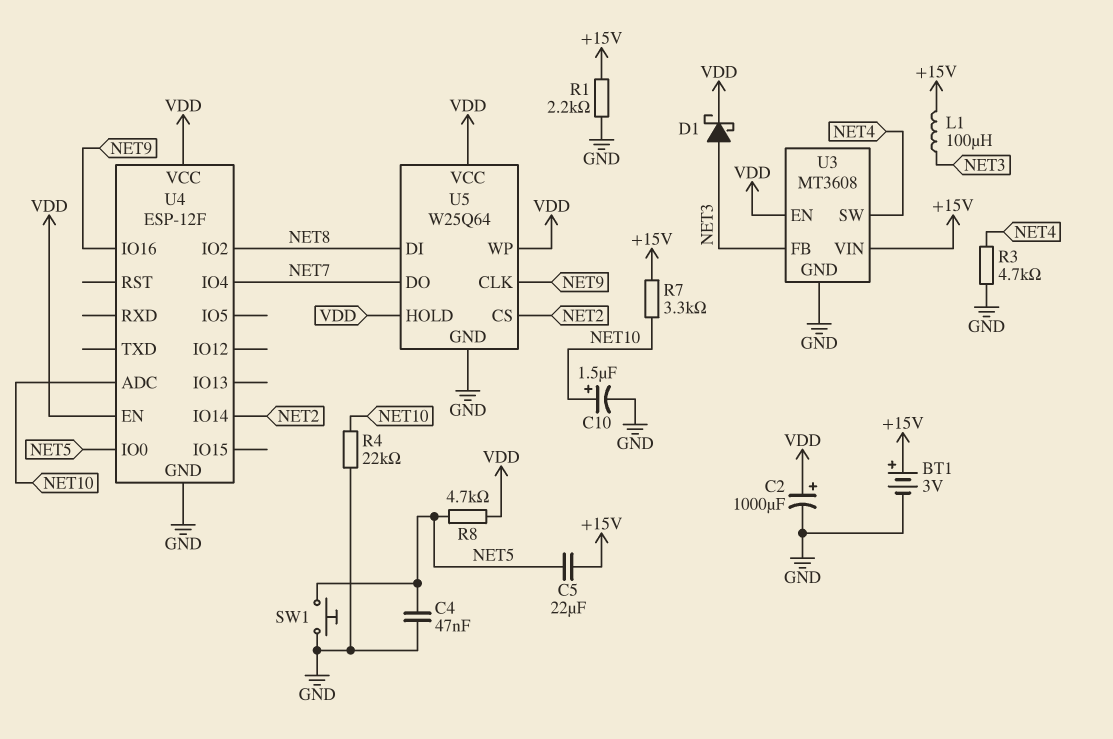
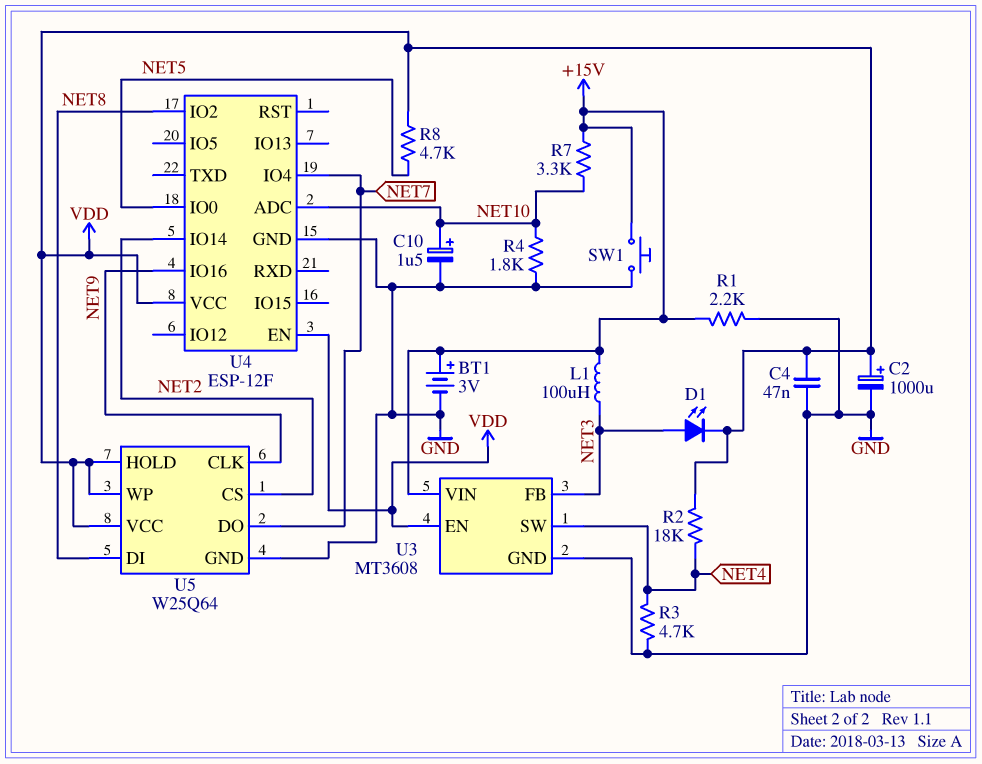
C4: 47nF (GND, NET5) -> 47nF (GND, VDD)
C5: 22uF (+15V, NET5) -> none
D1: schottky (A NET3, K VDD) -> LED (A NET3, K VDD)
R2: none -> 18k (NET4, VDD)
R4: 22k (GND, NET10) -> 1.8k (GND, NET10)
SW1: button (GND, NET5) -> button (+15V, GND)

